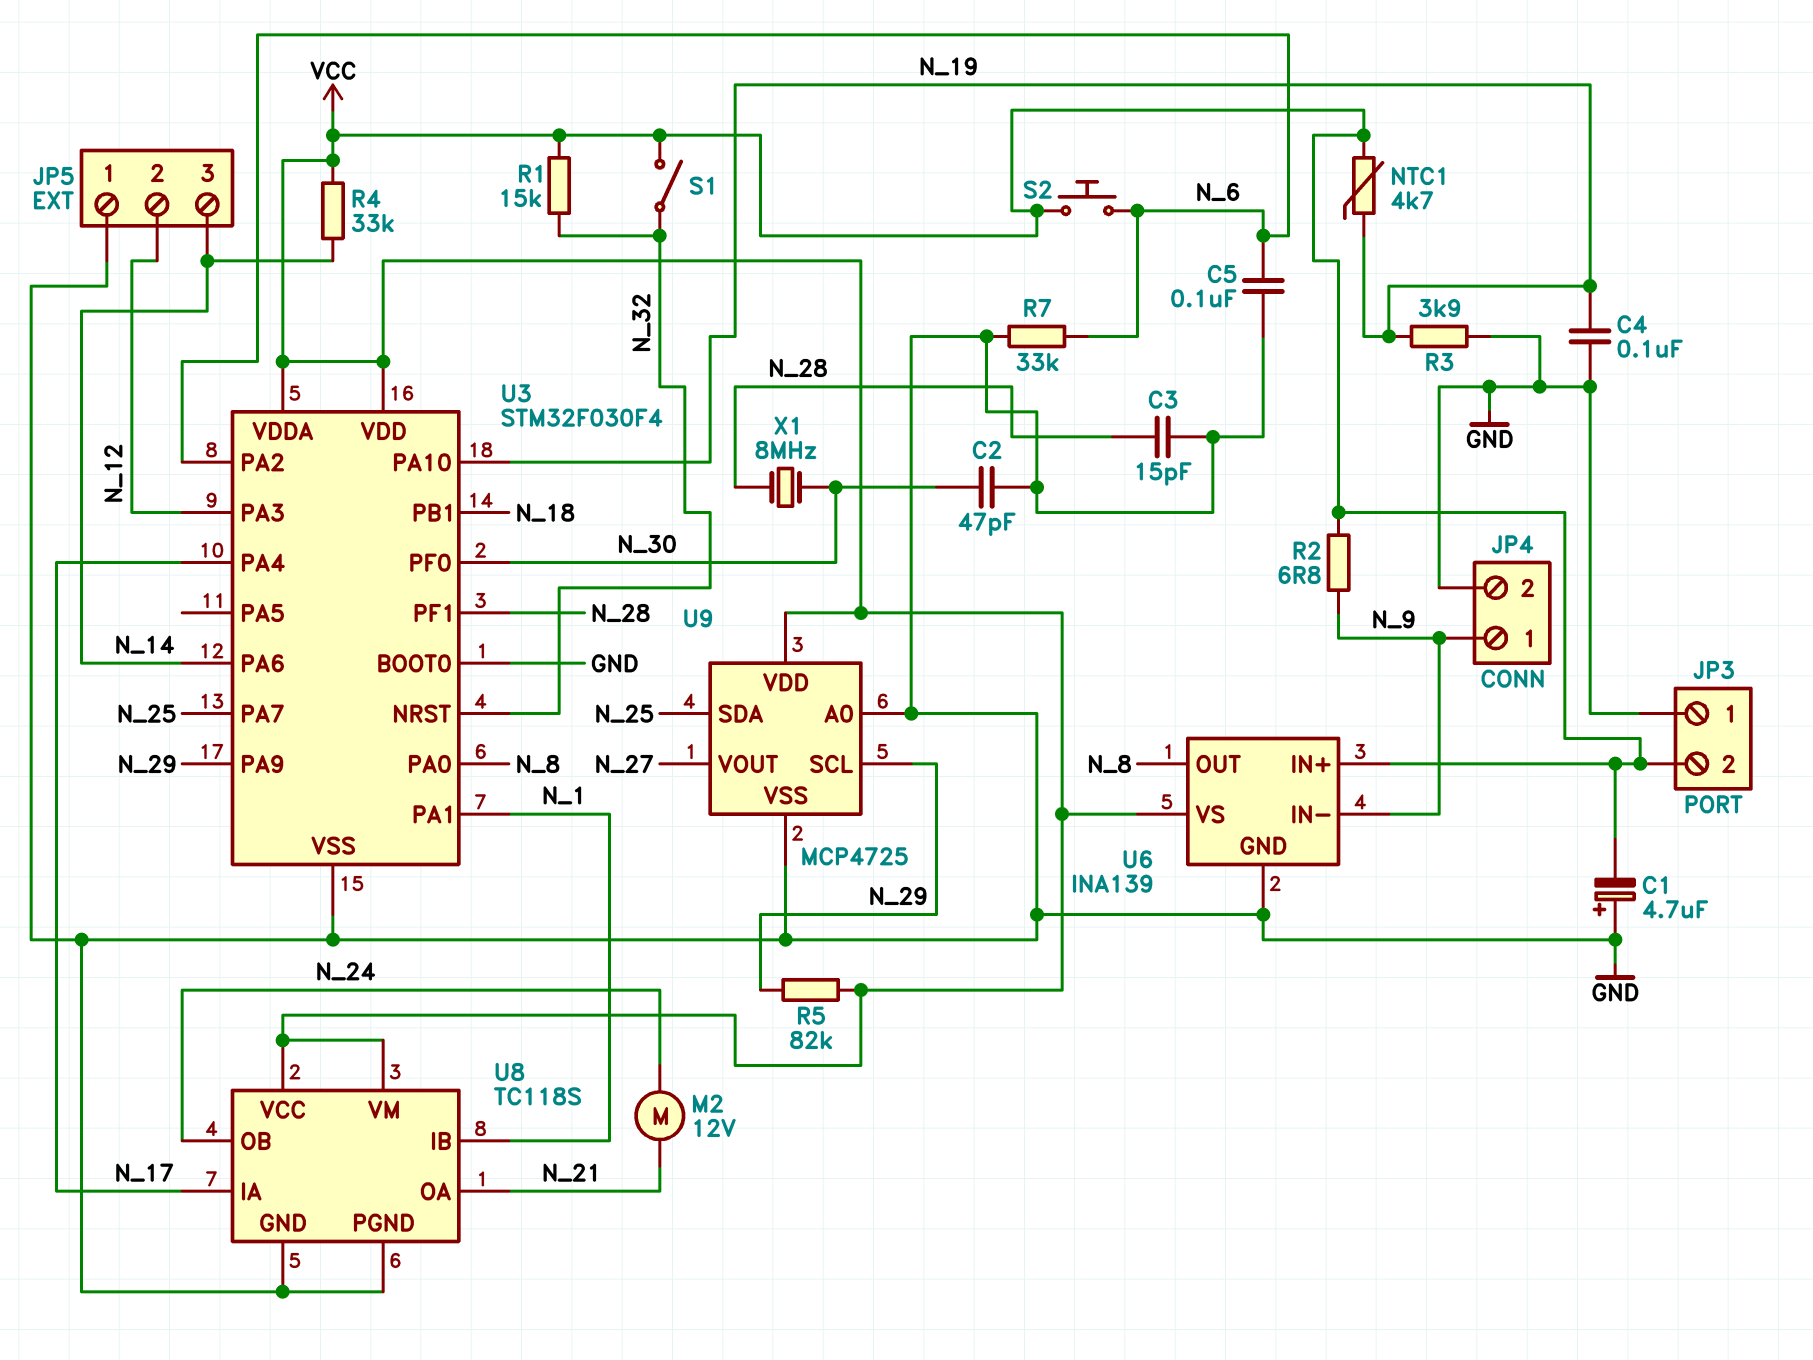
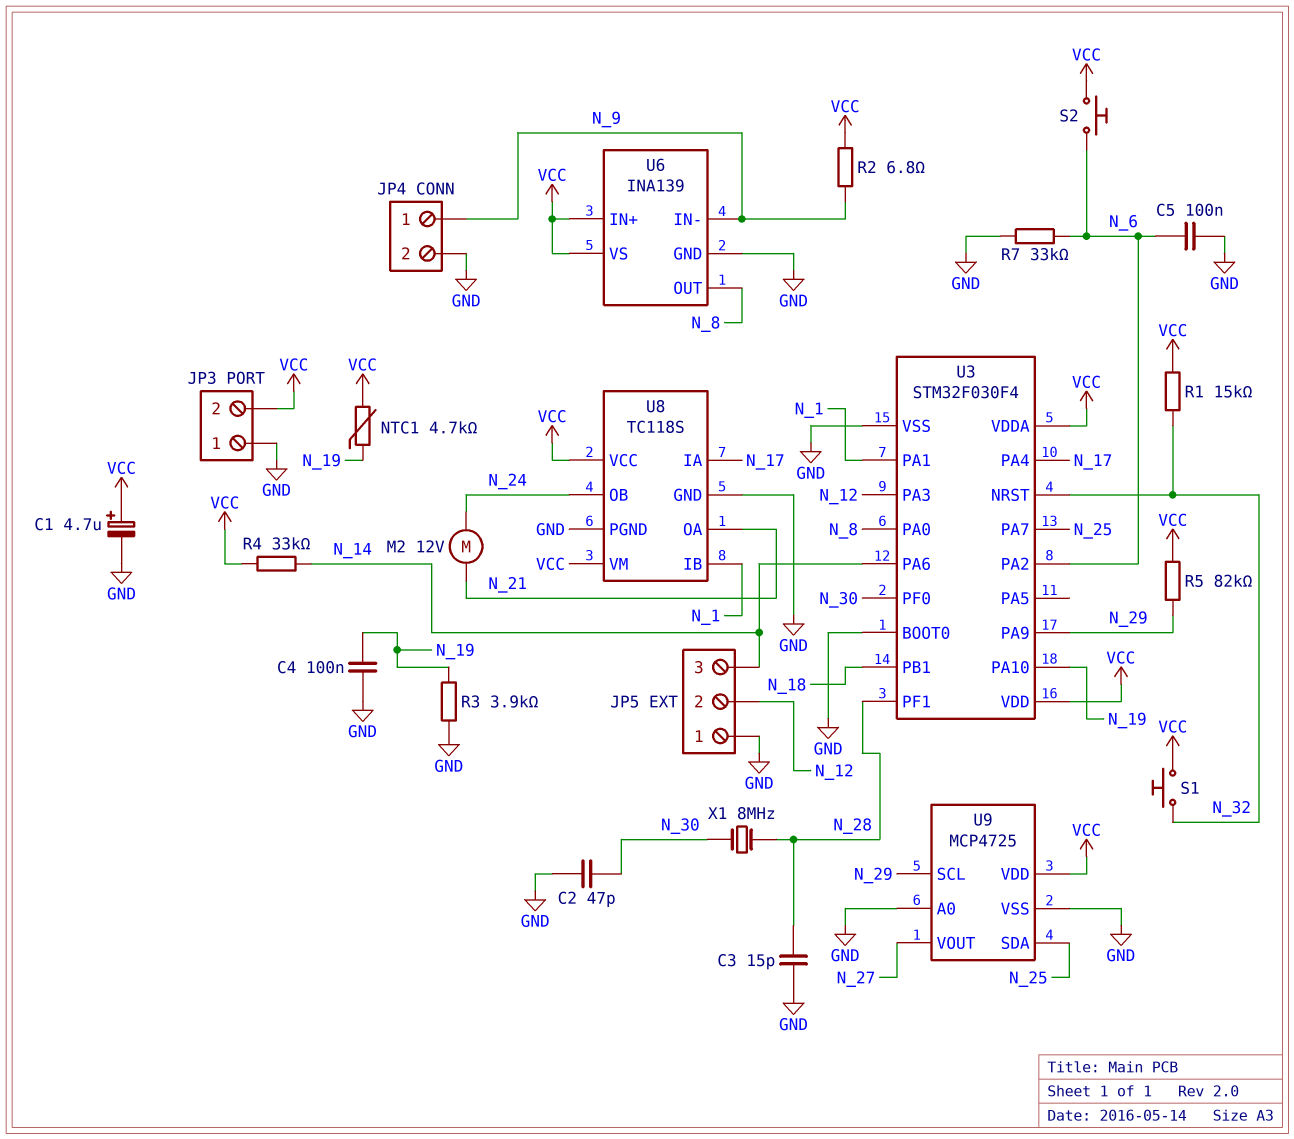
C1: 4.7uF (plus GND, minus VCC) -> 4.7uF (plus VCC, minus GND)
S1: switch (N_32, VCC) -> button (N_32, VCC)

